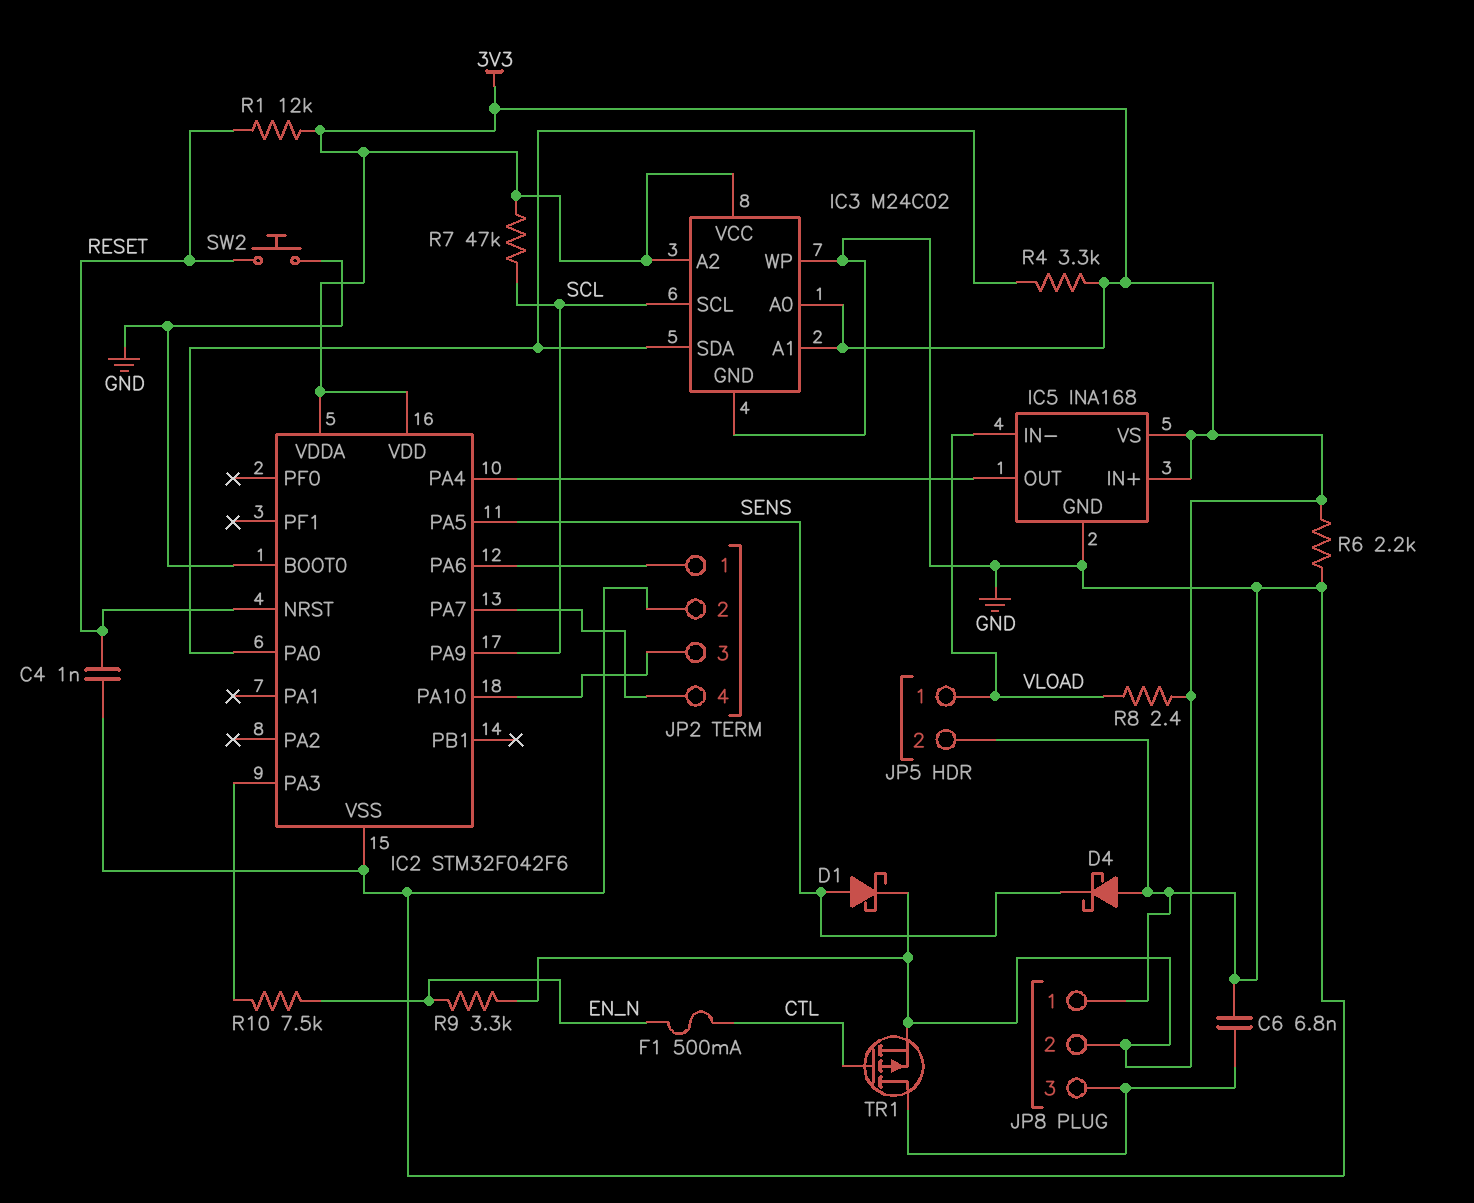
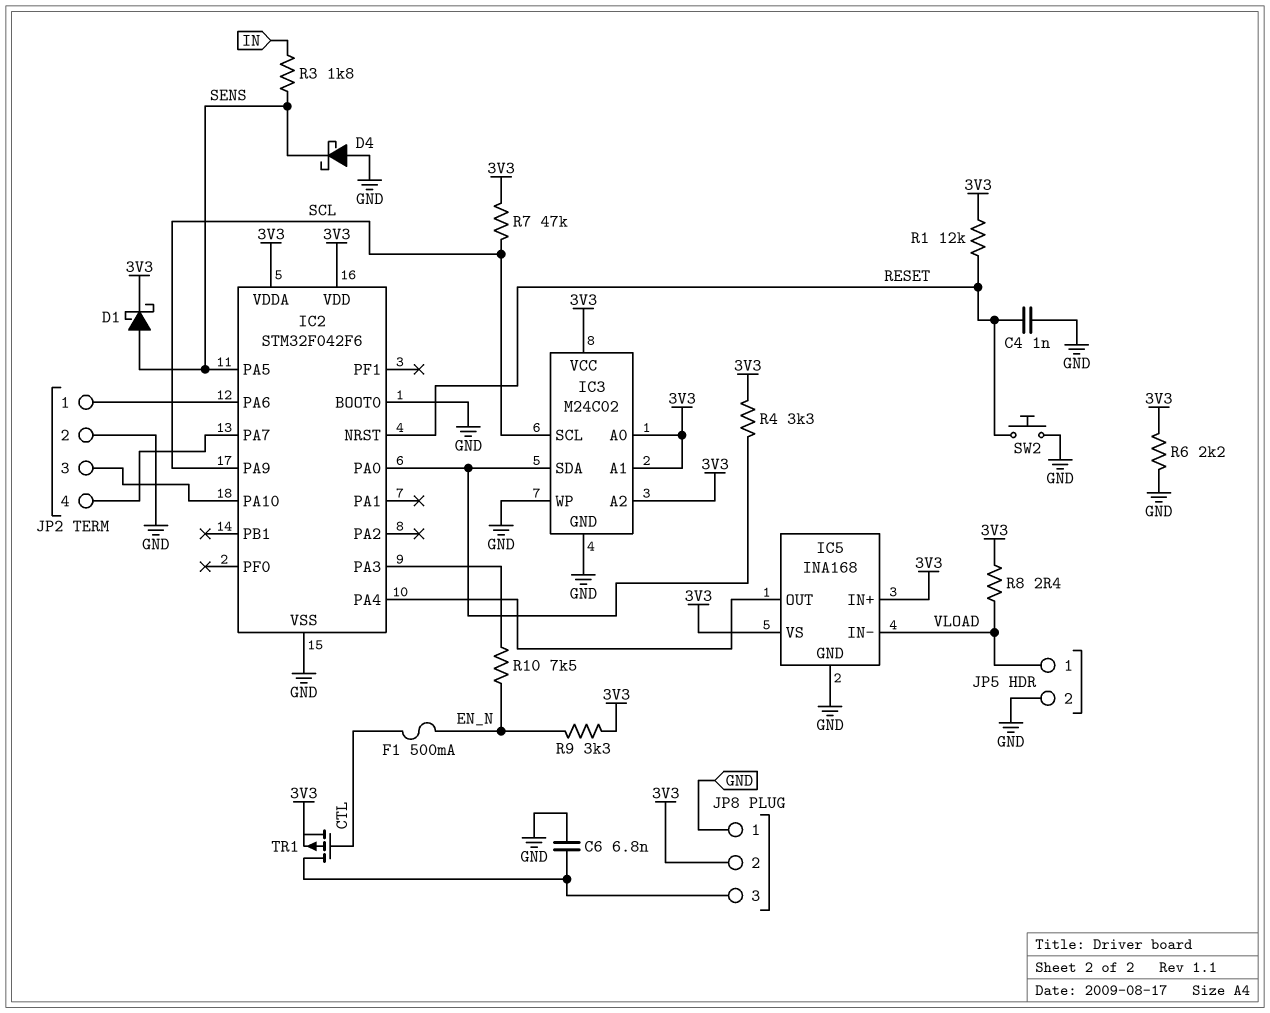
R3: none -> 1.8k (IN, SENS)

